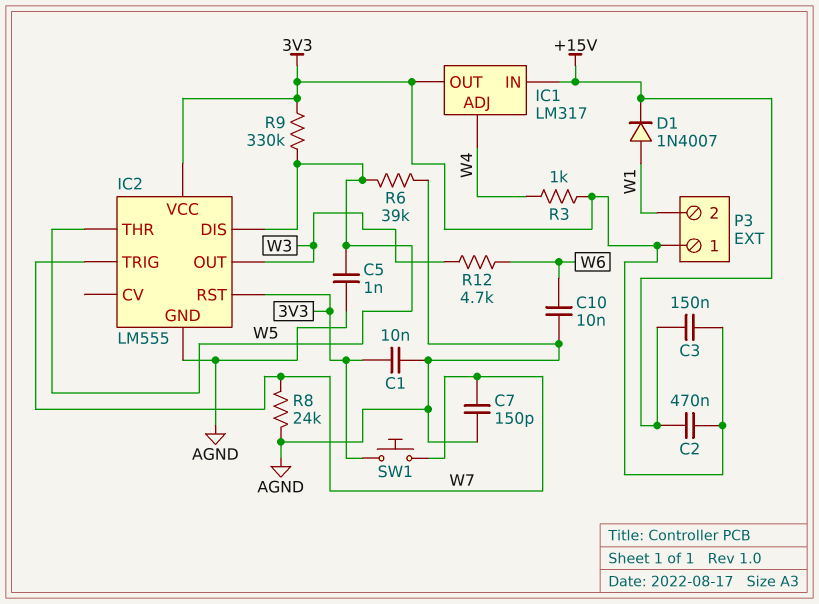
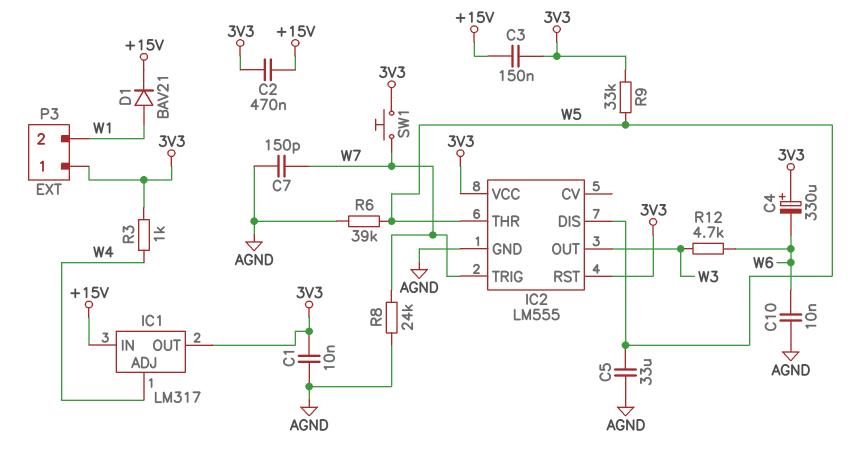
C4: none -> 330uF (plus 3V3, minus W6)
C5: 1nF (AGND, W5) -> 33uF (AGND, W5)
D1: diode 1N4007 (A W1, K +15V) -> diode BAV21 (A W1, K +15V)
R9: 330k (3V3, W5) -> 33k (3V3, W5)

